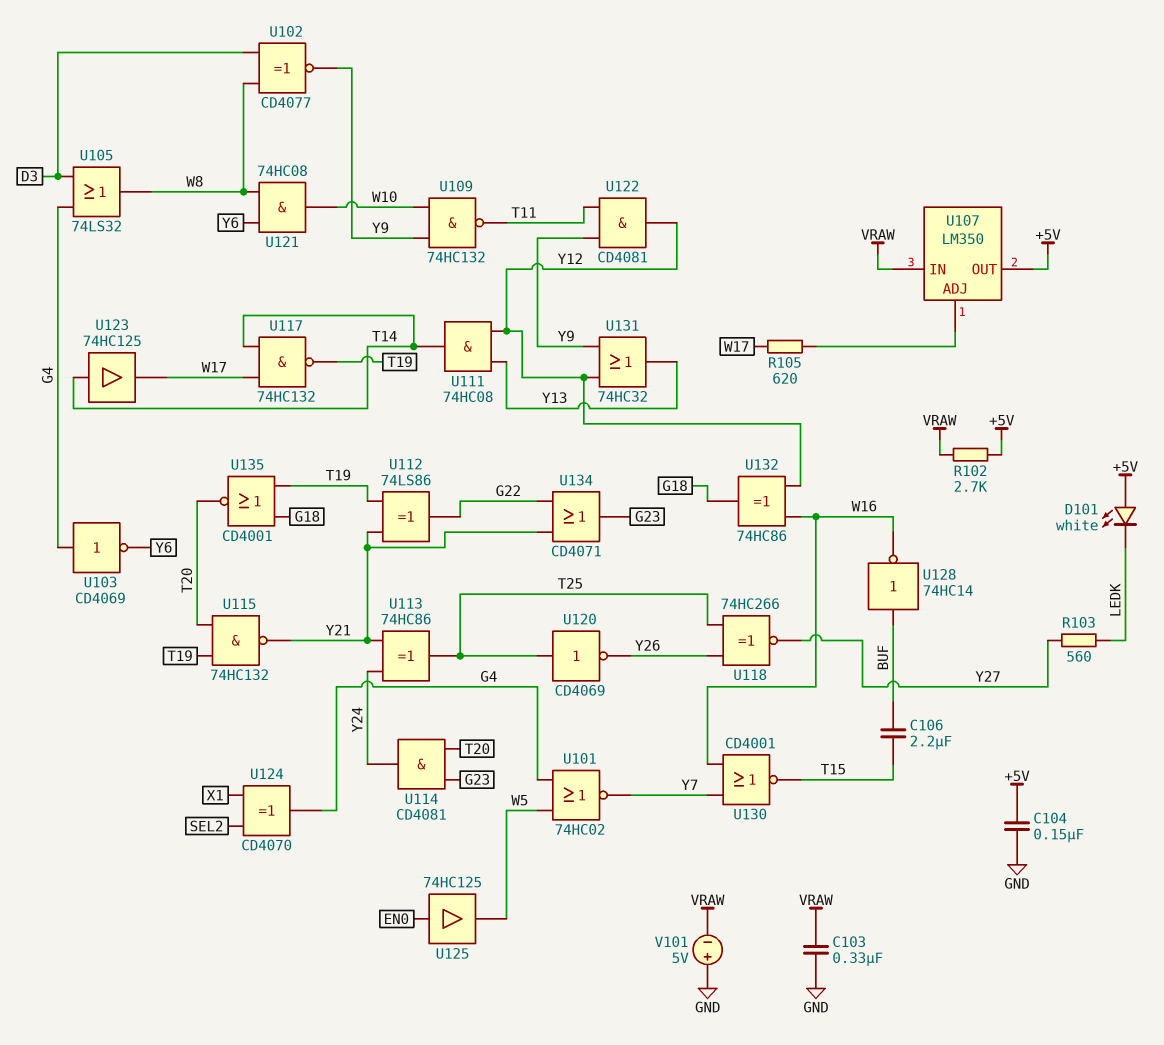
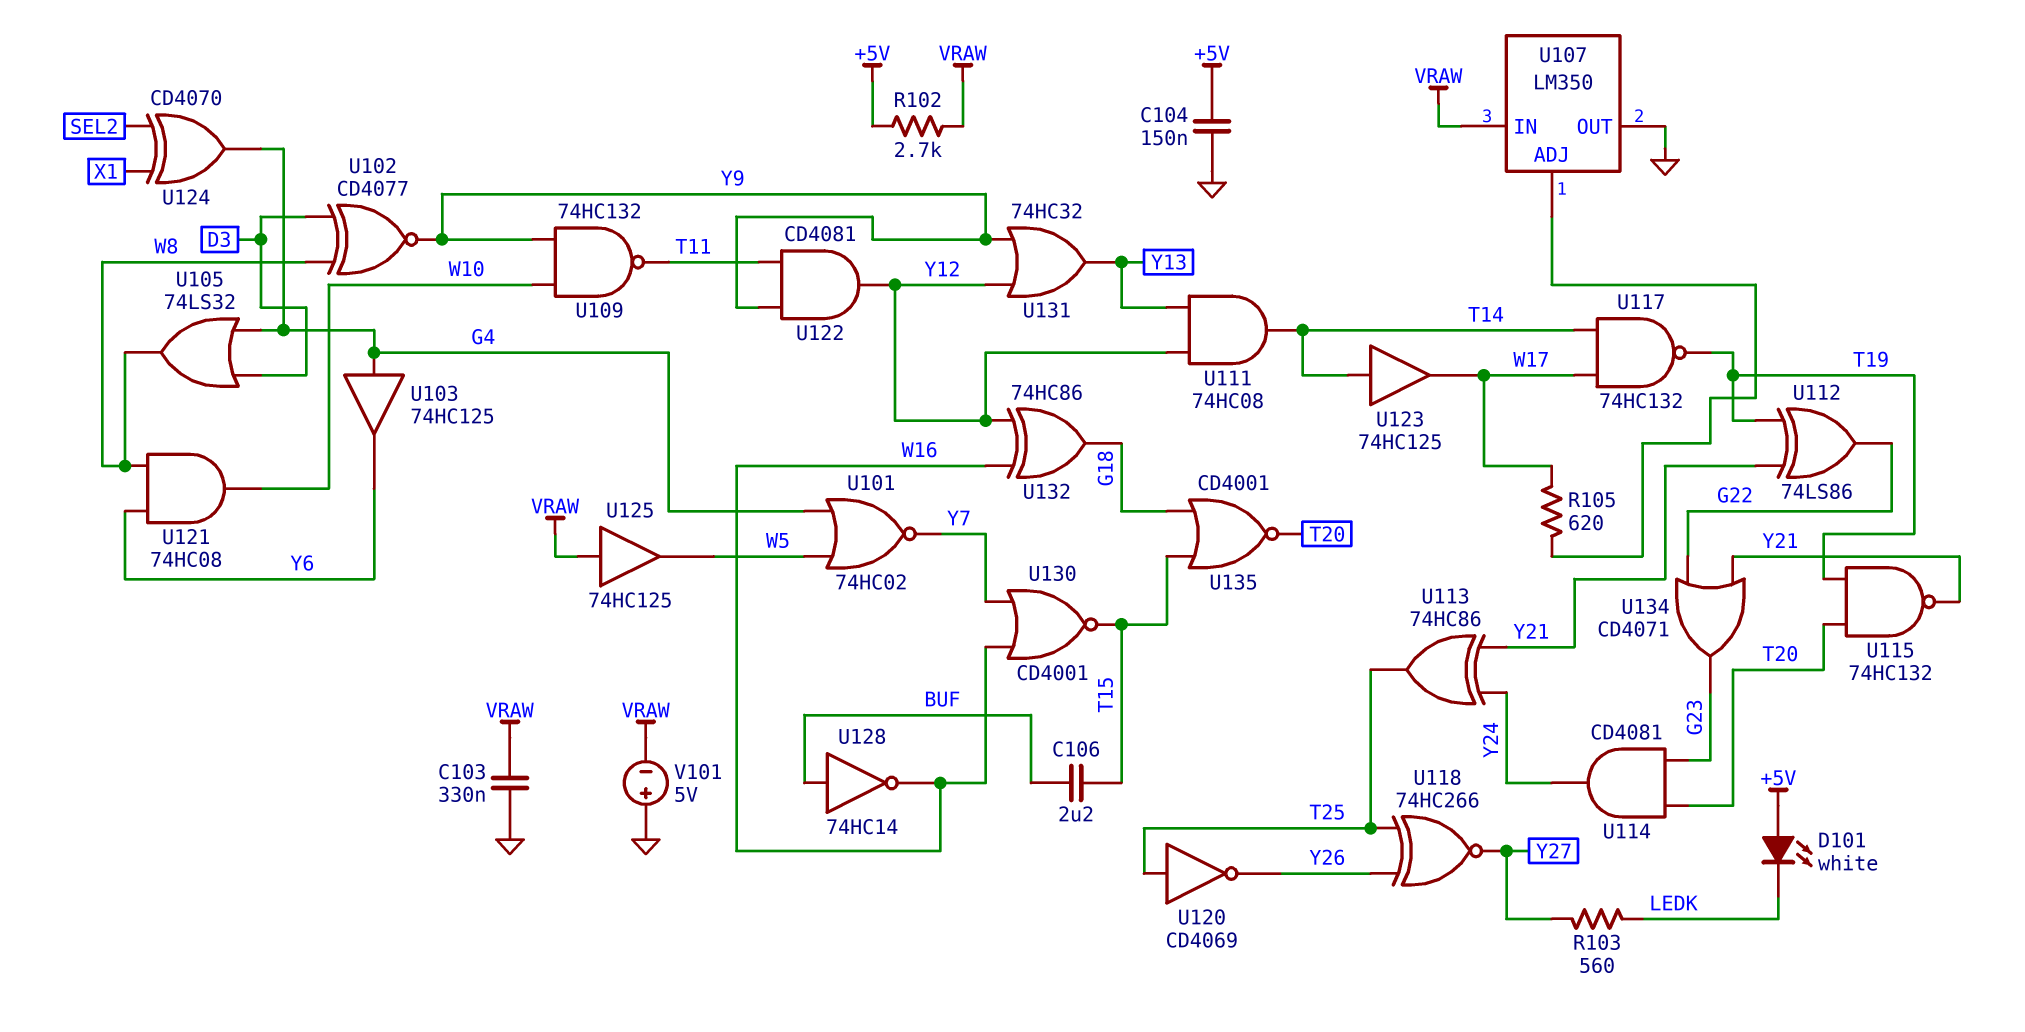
U103: NOT CD4069 (in G4, out Y6) -> buffer 74HC125 (in G4, out Y6)
U107 pin OUT: +5V -> GND
U125: buffer 74HC125 (in EN0, out W5) -> buffer 74HC125 (in VRAW, out W5)
U135: NOR CD4001 (in G18, in T19, out T20) -> NOR CD4001 (in G18, in T15, out T20)

